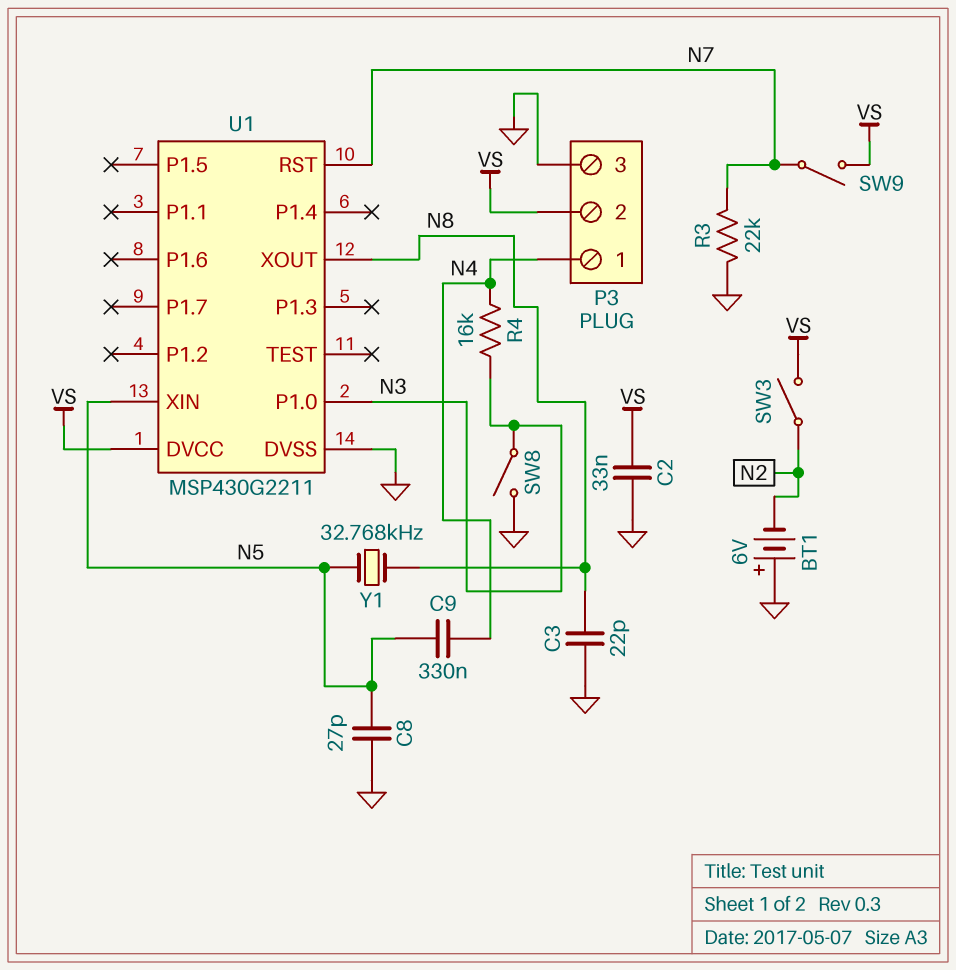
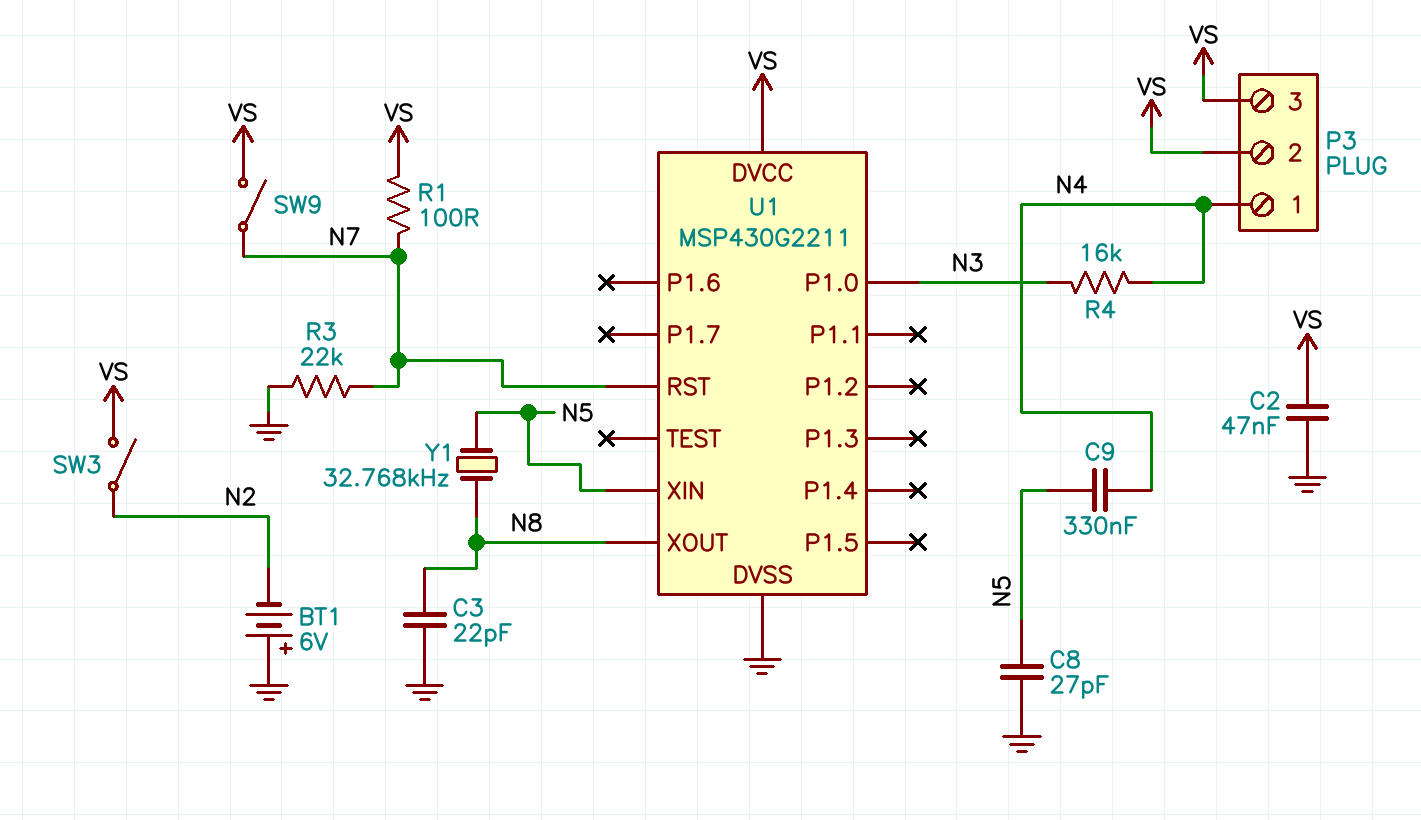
C2: 33nF (GND, VS) -> 47nF (GND, VS)
P3 pin 3: GND -> VS
R1: none -> 100 (N7, VS)
SW8: switch (GND, N3) -> none

